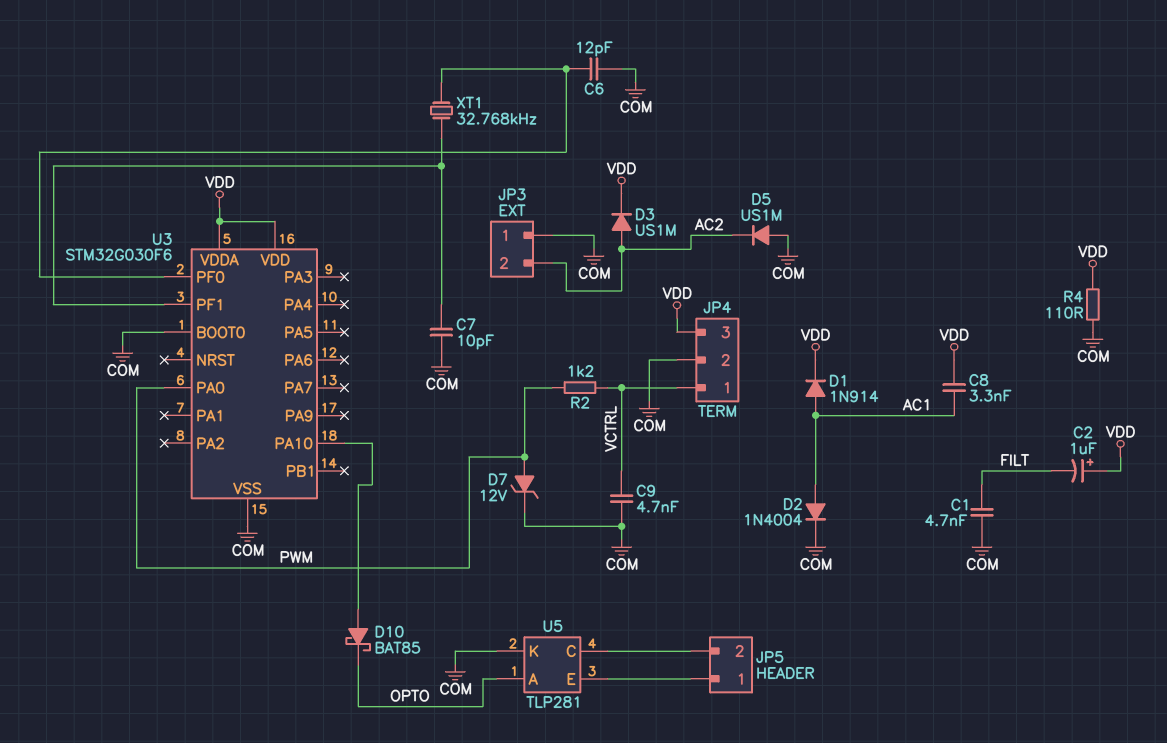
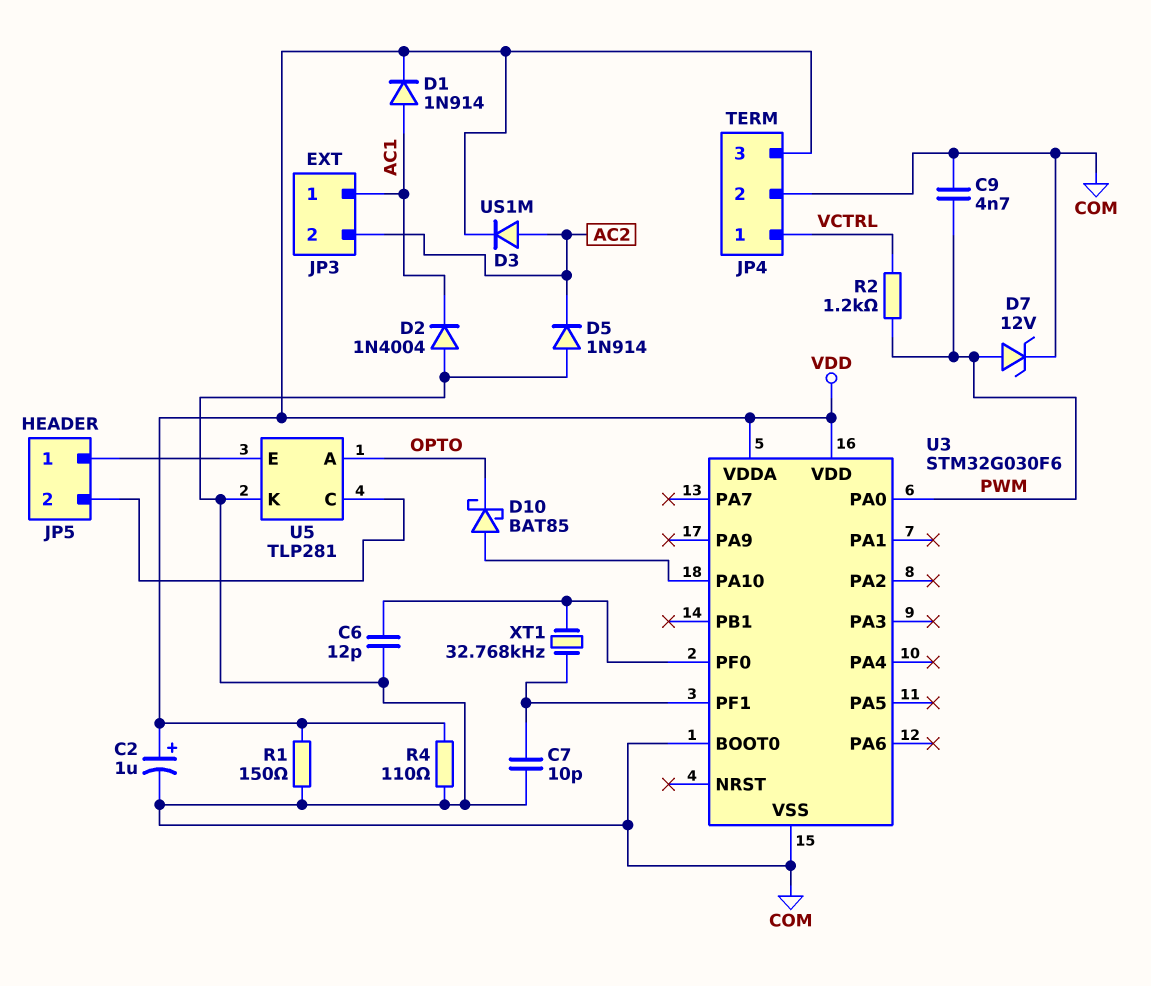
C1: 4.7nF (COM, FILT) -> none
C2: 1uF (plus VDD, minus FILT) -> 1uF (plus VDD, minus COM)
C8: 3.3nF (AC1, VDD) -> none
C9: 4.7nF (COM, VCTRL) -> 4.7nF (COM, PWM)
D2: diode 1N4004 (A AC1, K COM) -> diode 1N4004 (A COM, K AC1)
D5: diode US1M (A COM, K AC2) -> diode 1N914 (A COM, K AC2)
JP3 pin 1: COM -> AC1
R1: none -> 150 (COM, VDD)

